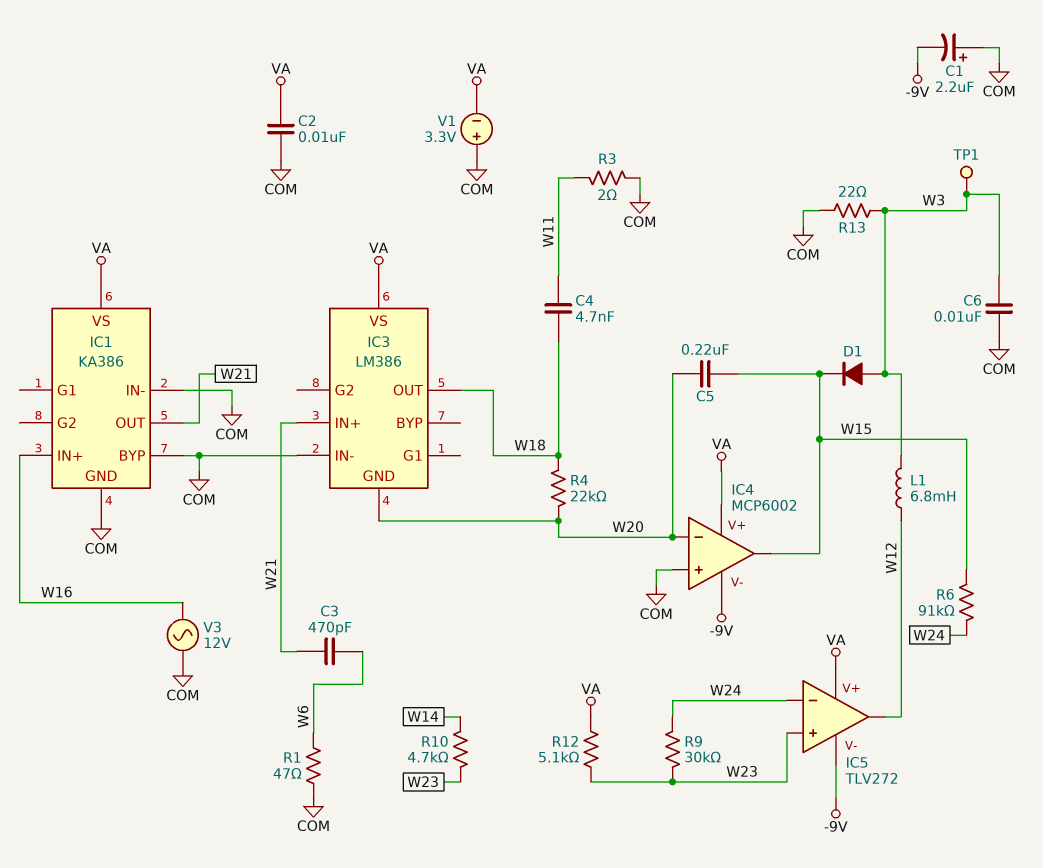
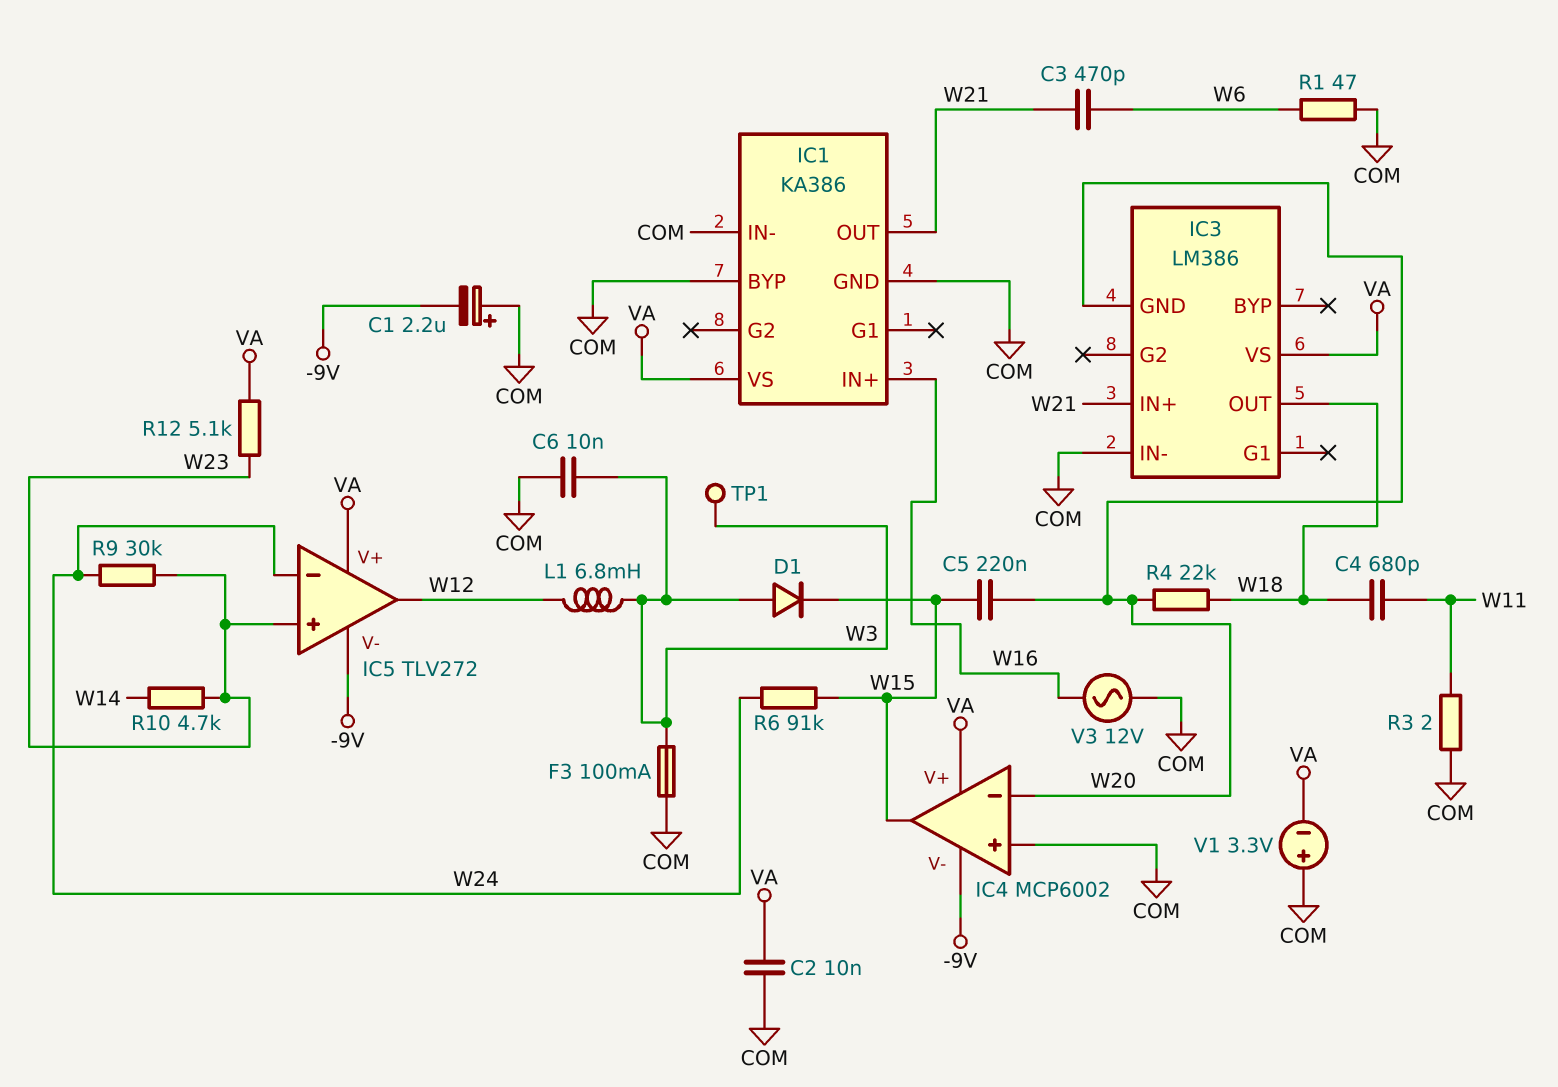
C4: 4.7nF (W11, W18) -> 680pF (W11, W18)
F3: none -> 100mA (COM, W3)
R13: 22 (COM, W3) -> none

